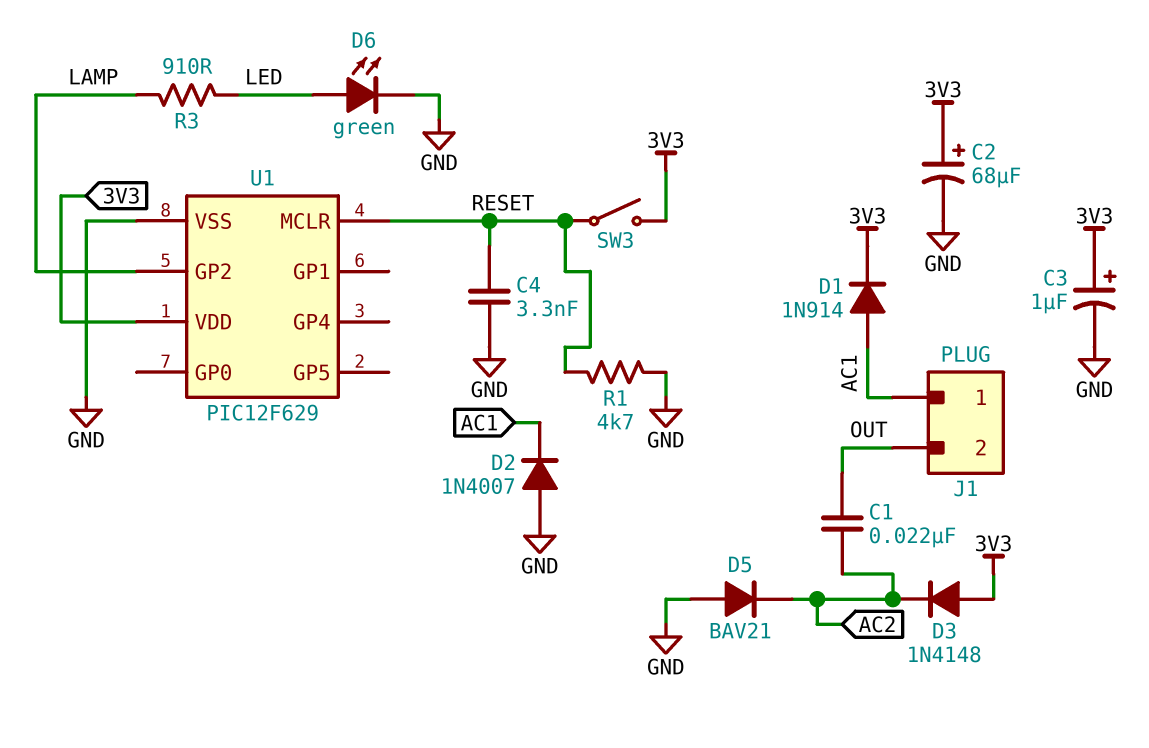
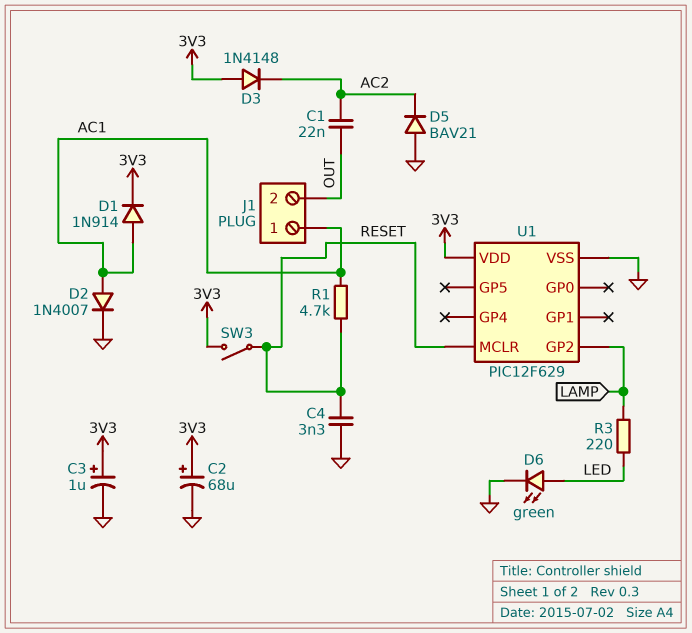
D2: diode 1N4007 (A GND, K AC1) -> diode 1N4007 (A AC1, K GND)
R1: 4.7k (GND, RESET) -> 4.7k (AC1, RESET)
R3: 910 (LAMP, LED) -> 220 (LAMP, LED)

